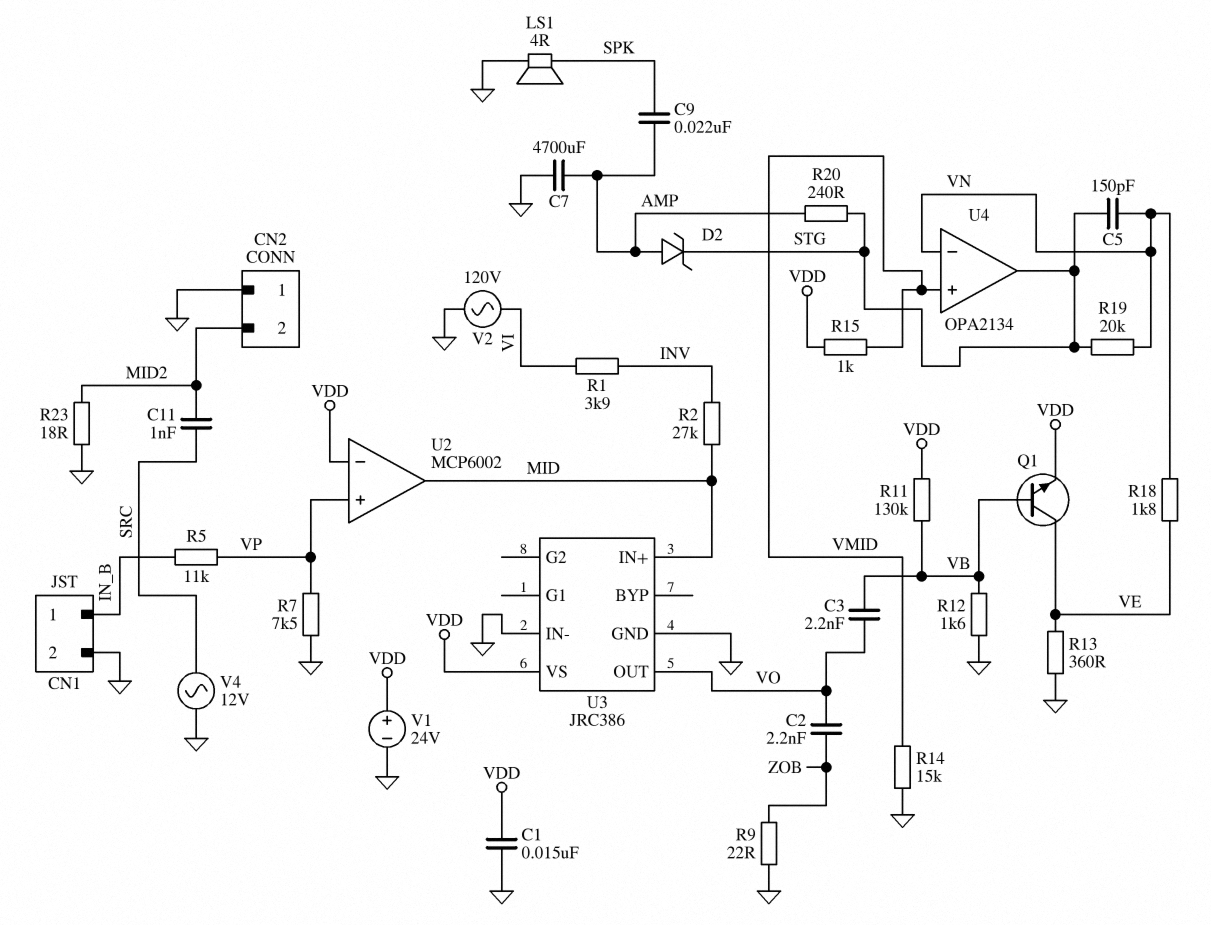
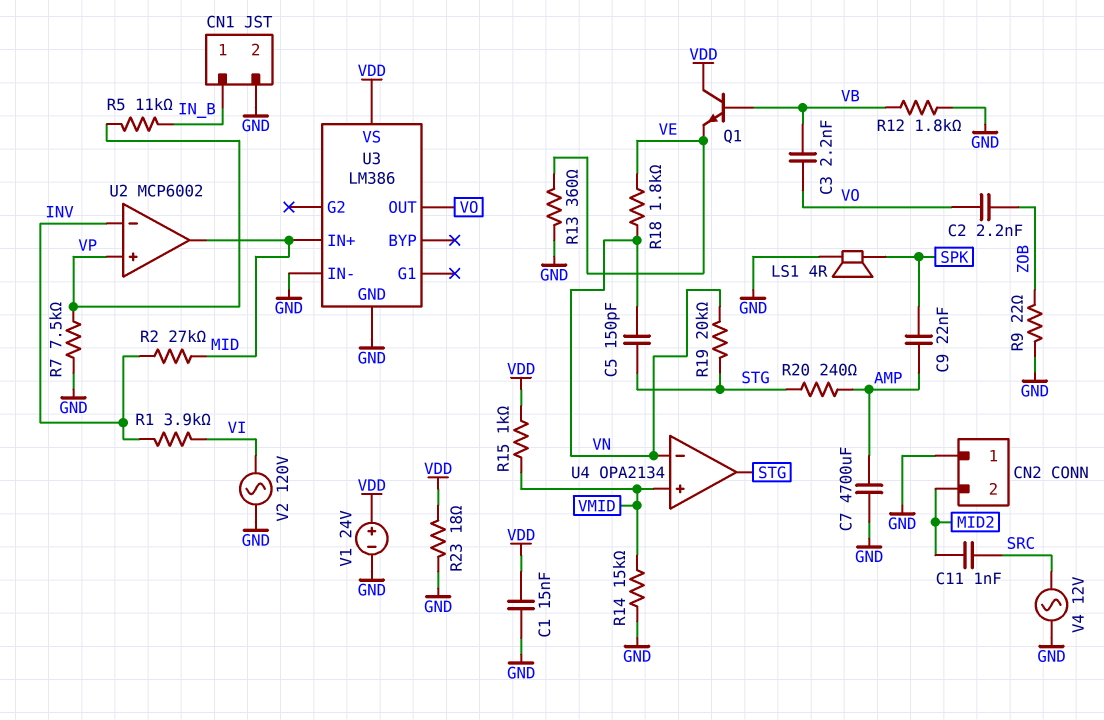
D2: zener (A AMP, K STG) -> none
Q1: NPN (B VB, C VE, E VDD) -> NPN (B VB, C VDD, E VE)
R11: 130k (VB, VDD) -> none
R12: 1.6k (GND, VB) -> 1.8k (GND, VB)
R23: 18 (GND, MID2) -> 18 (GND, VDD)
U2 pin in-: VDD -> INV
U3: JRC386 -> LM386

